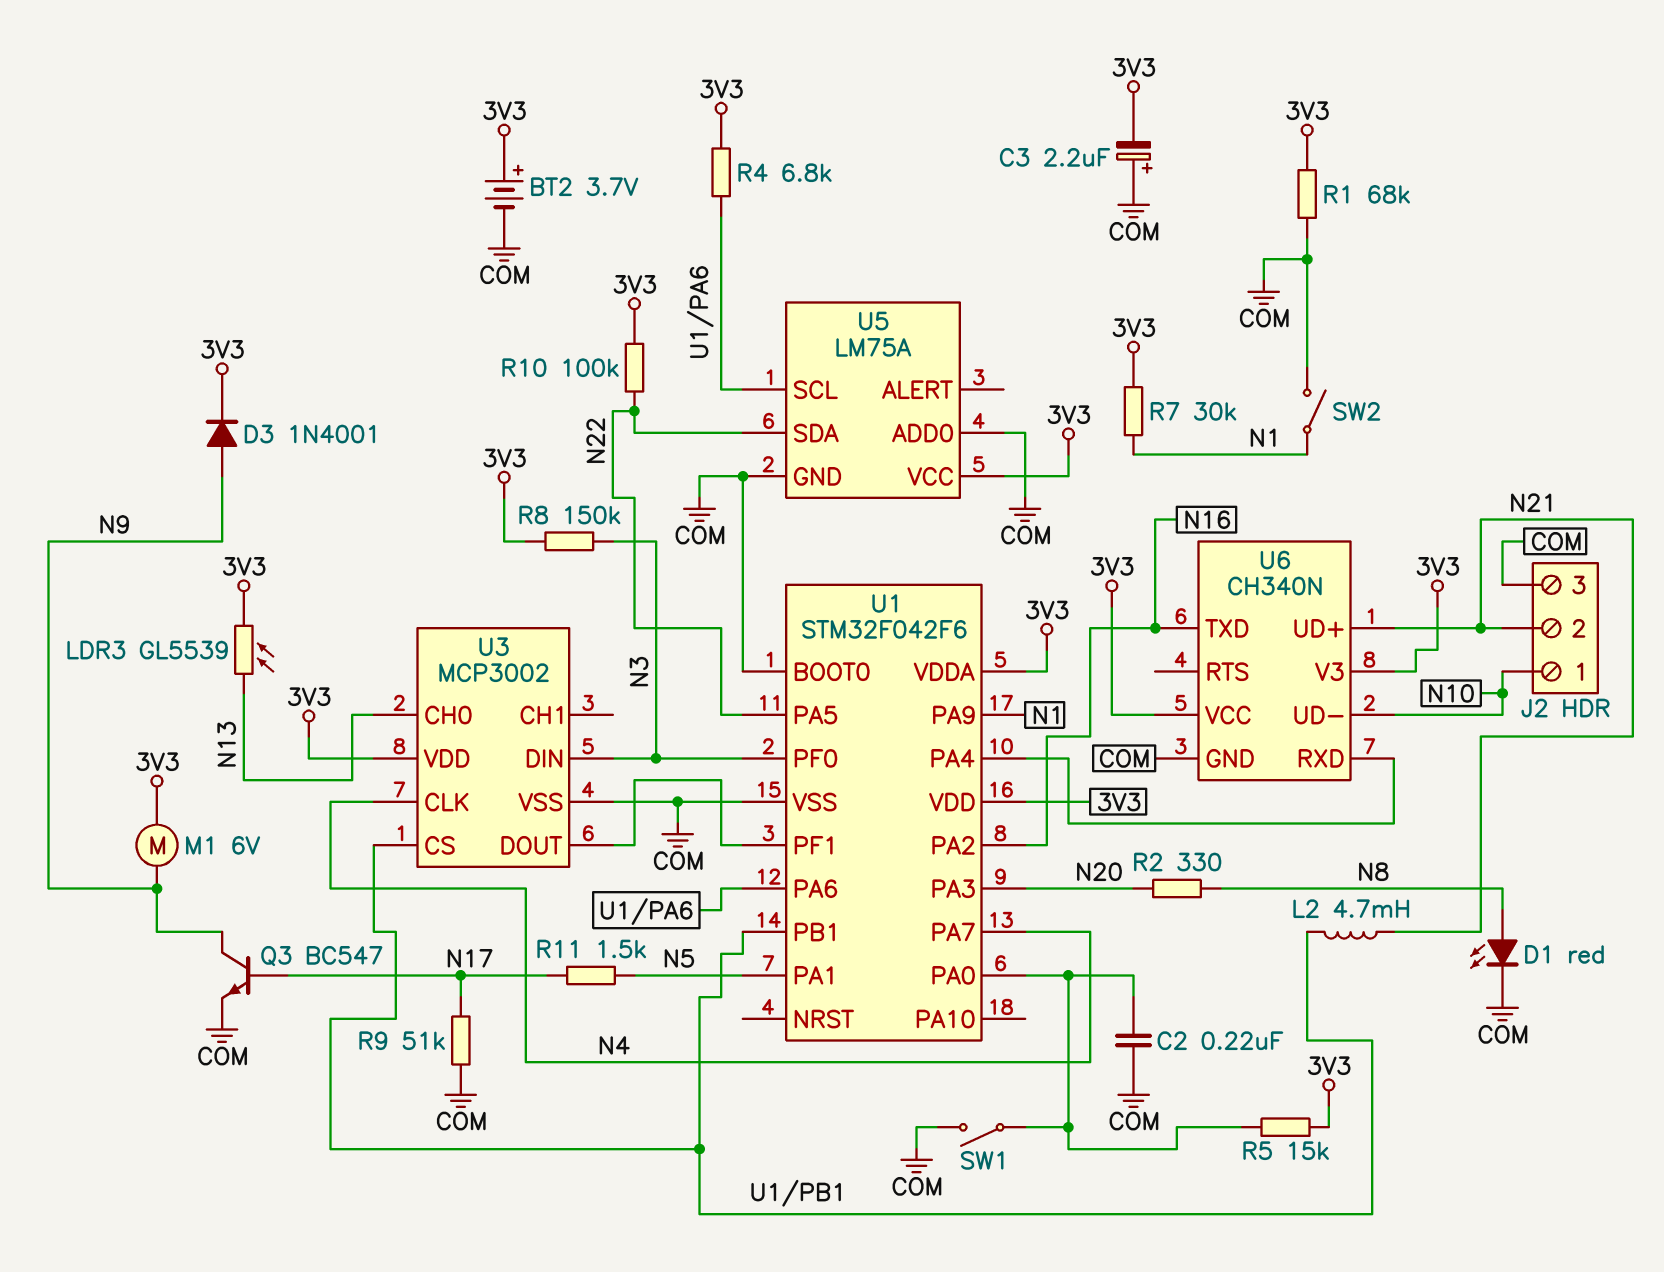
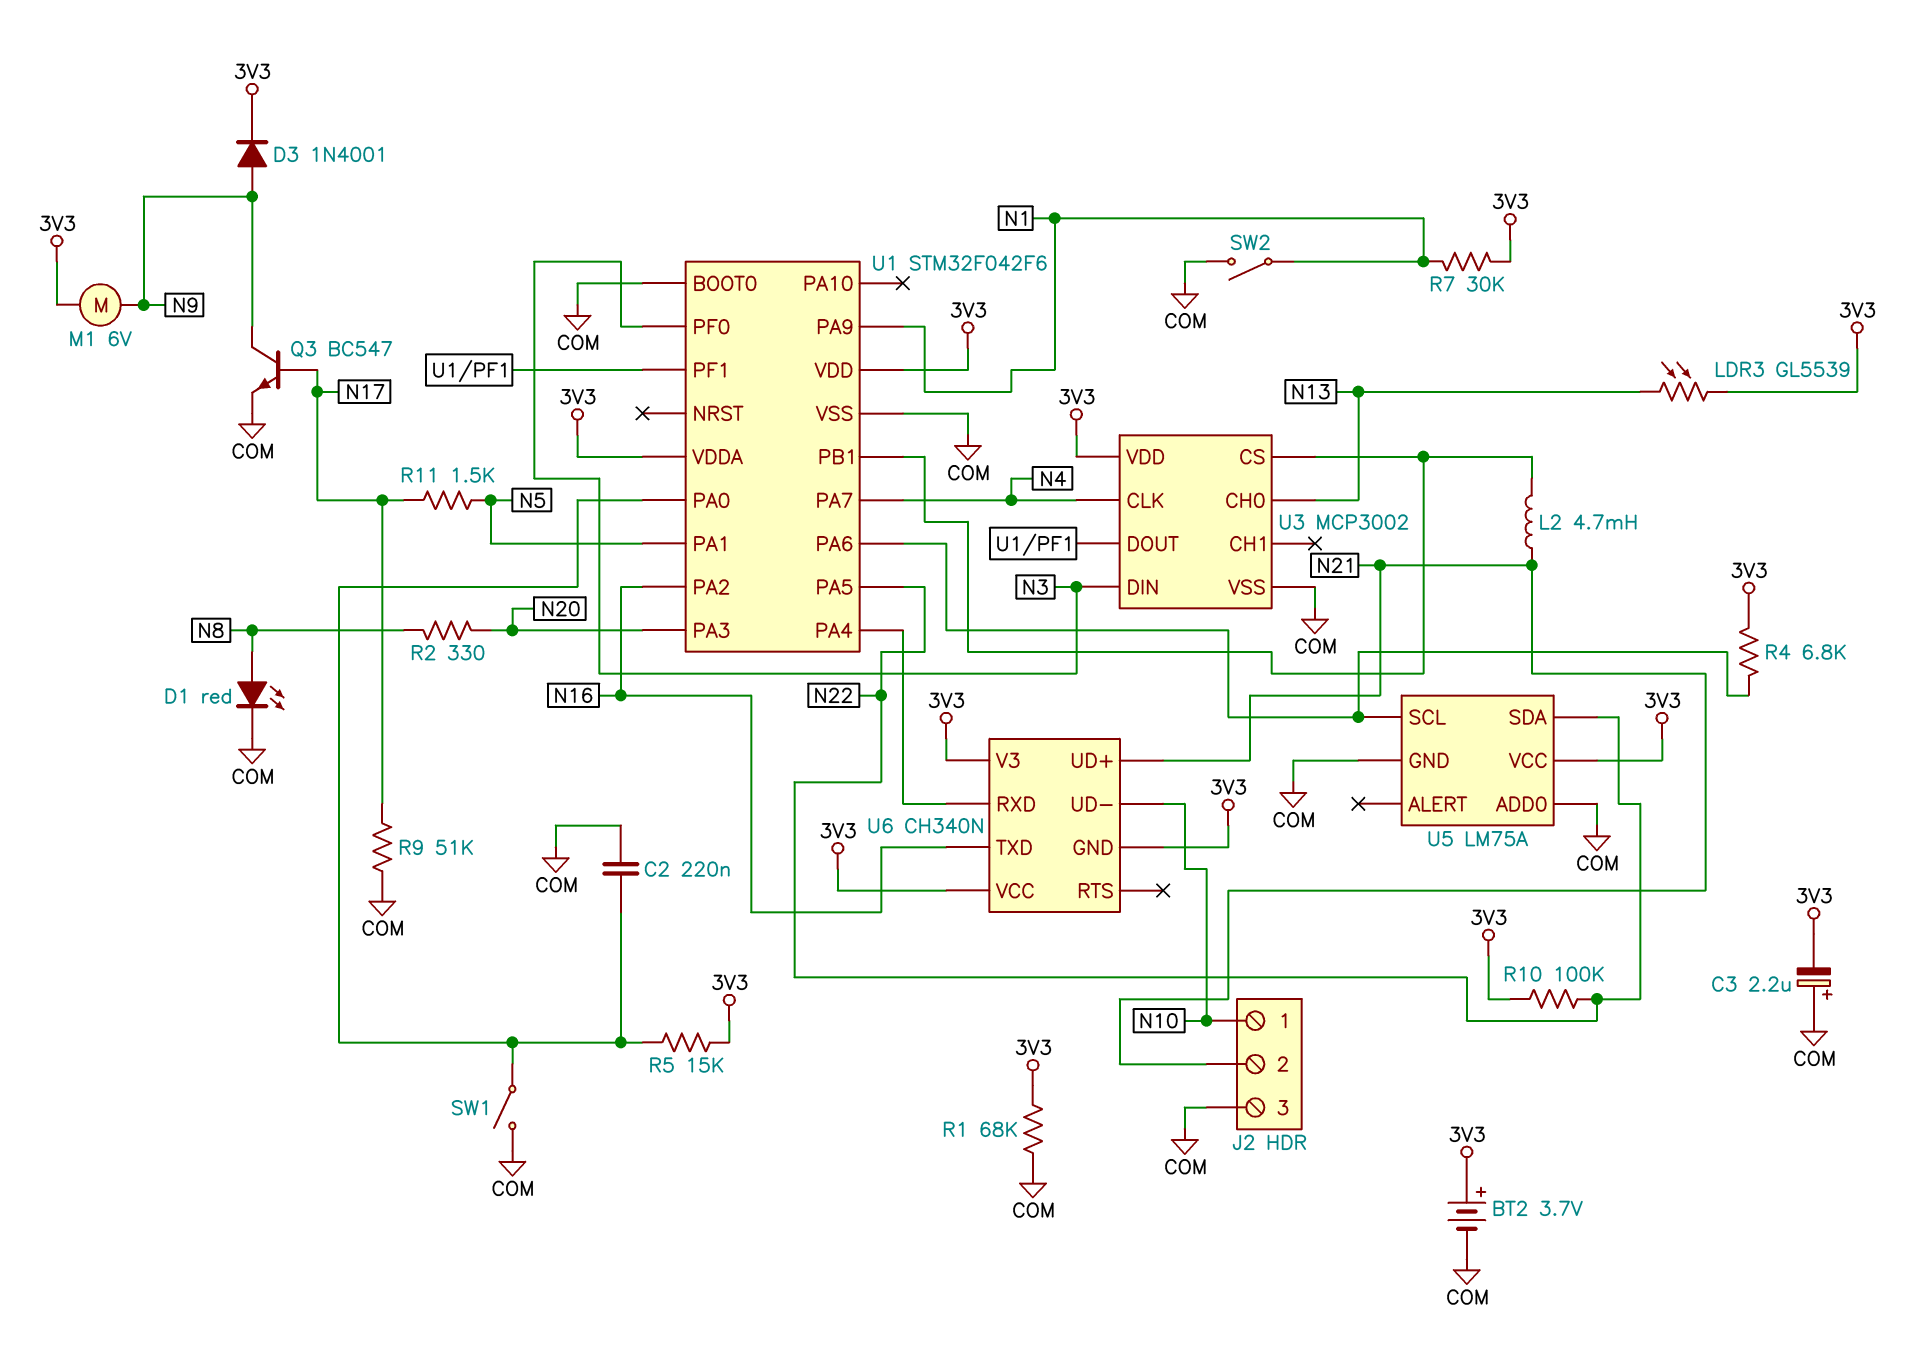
R8: 150k (3V3, N3) -> none
U6 pin GND: COM -> 3V3

